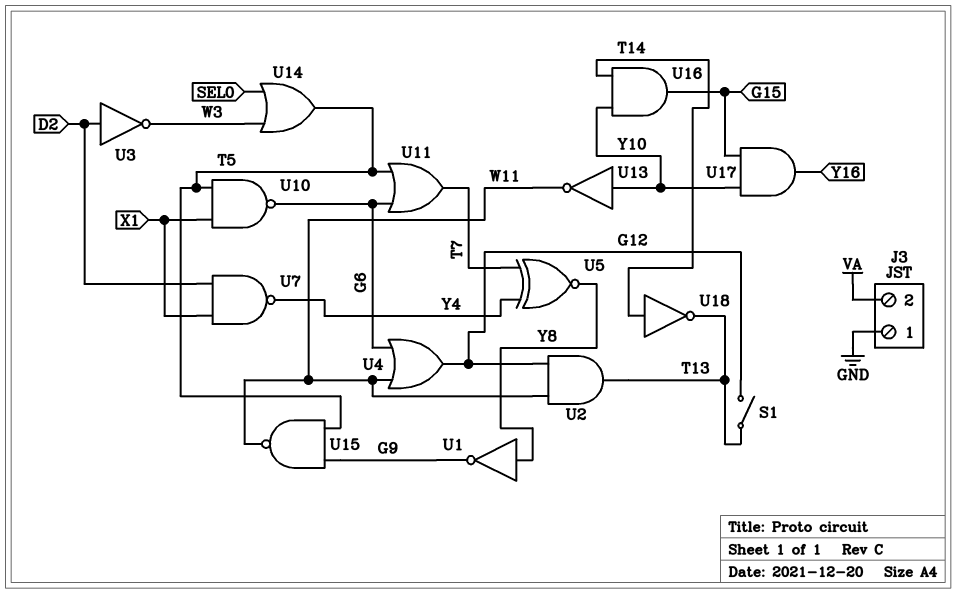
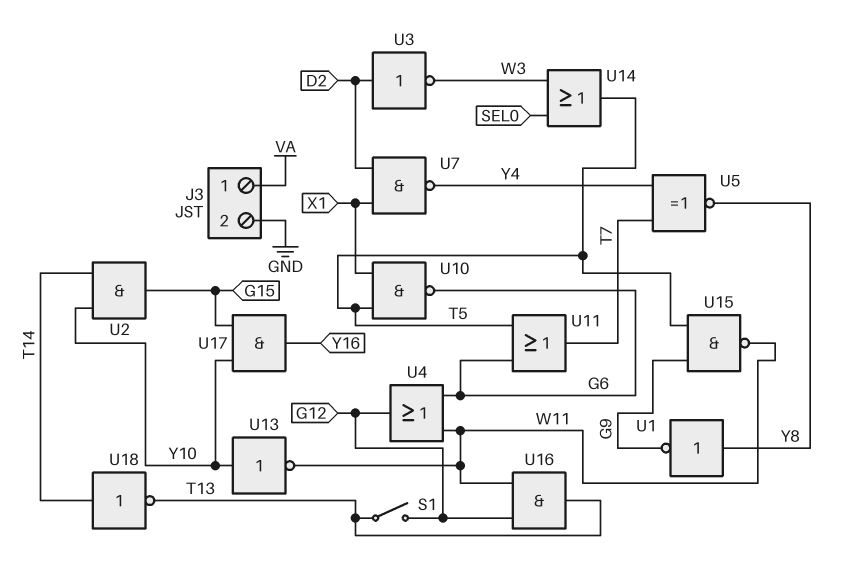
J3 pin 1: GND -> VA
J3 pin 2: VA -> GND
U2: AND (in G12, in W11, out T13) -> AND (in T14, in Y10, out G15)
U16: AND (in T14, in Y10, out G15) -> AND (in G12, in W11, out T13)

